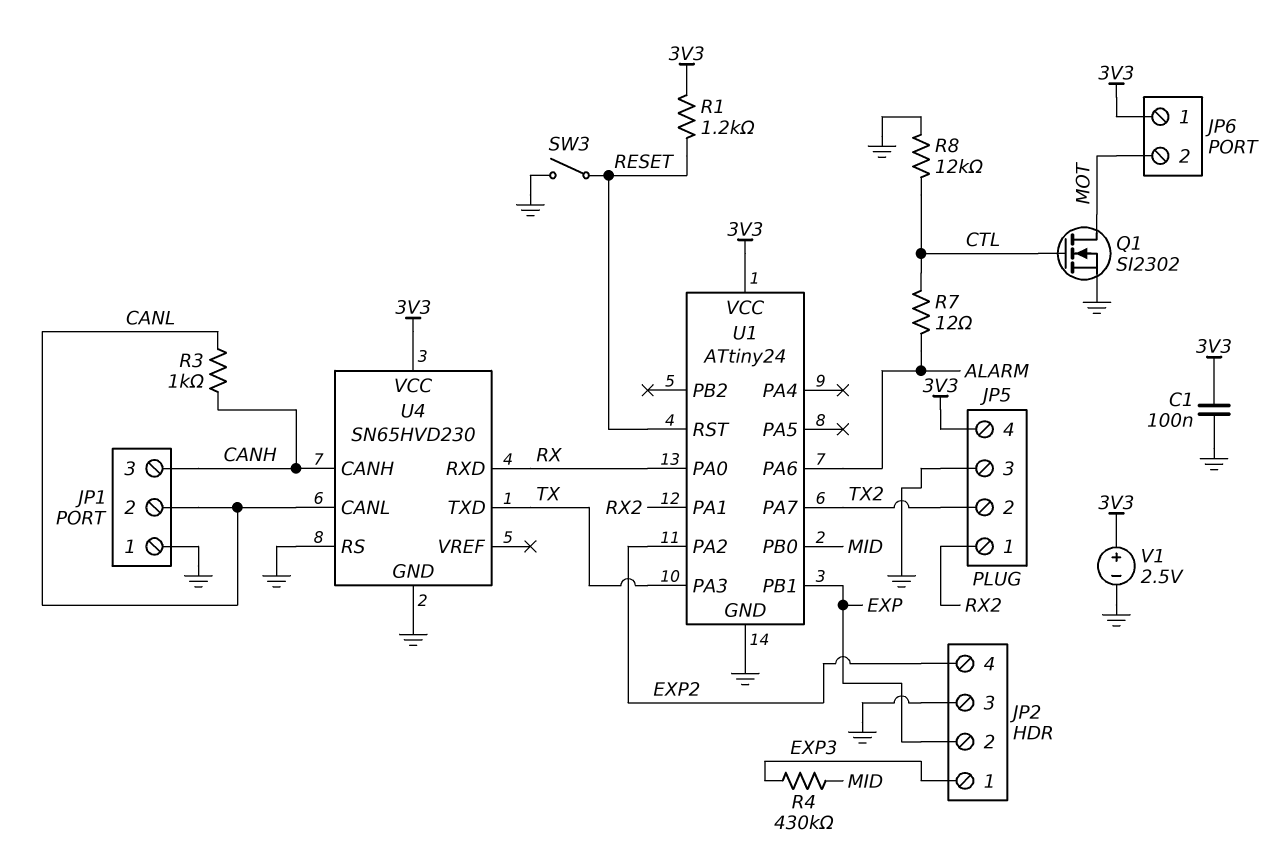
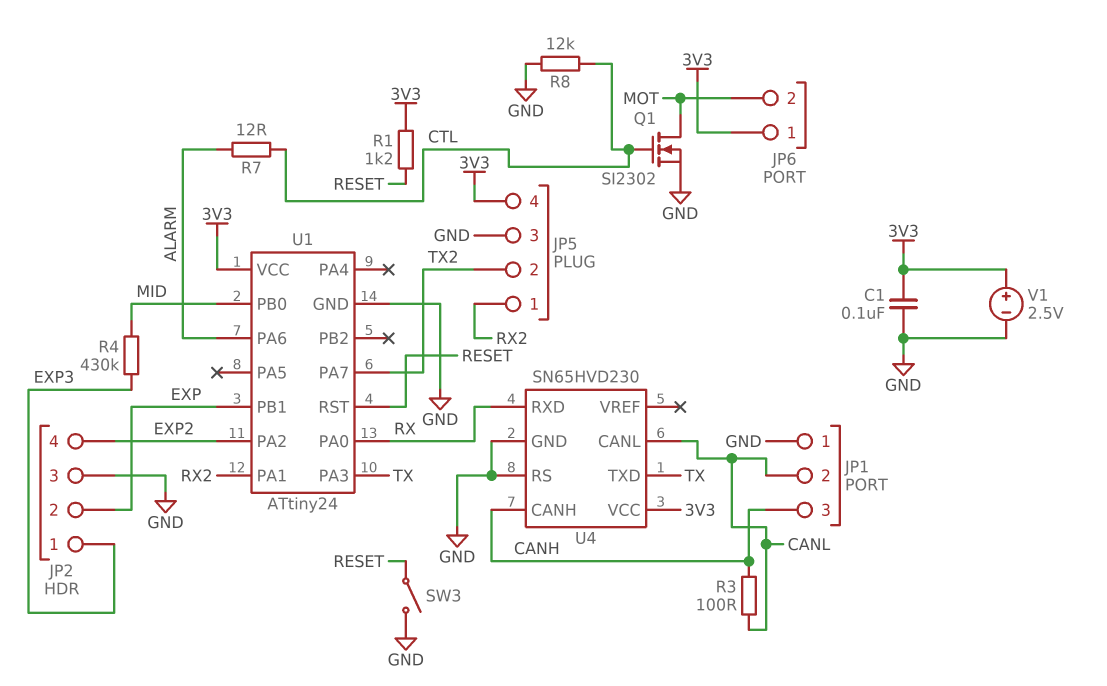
R3: 1k (CANH, CANL) -> 100 (CANH, CANL)

